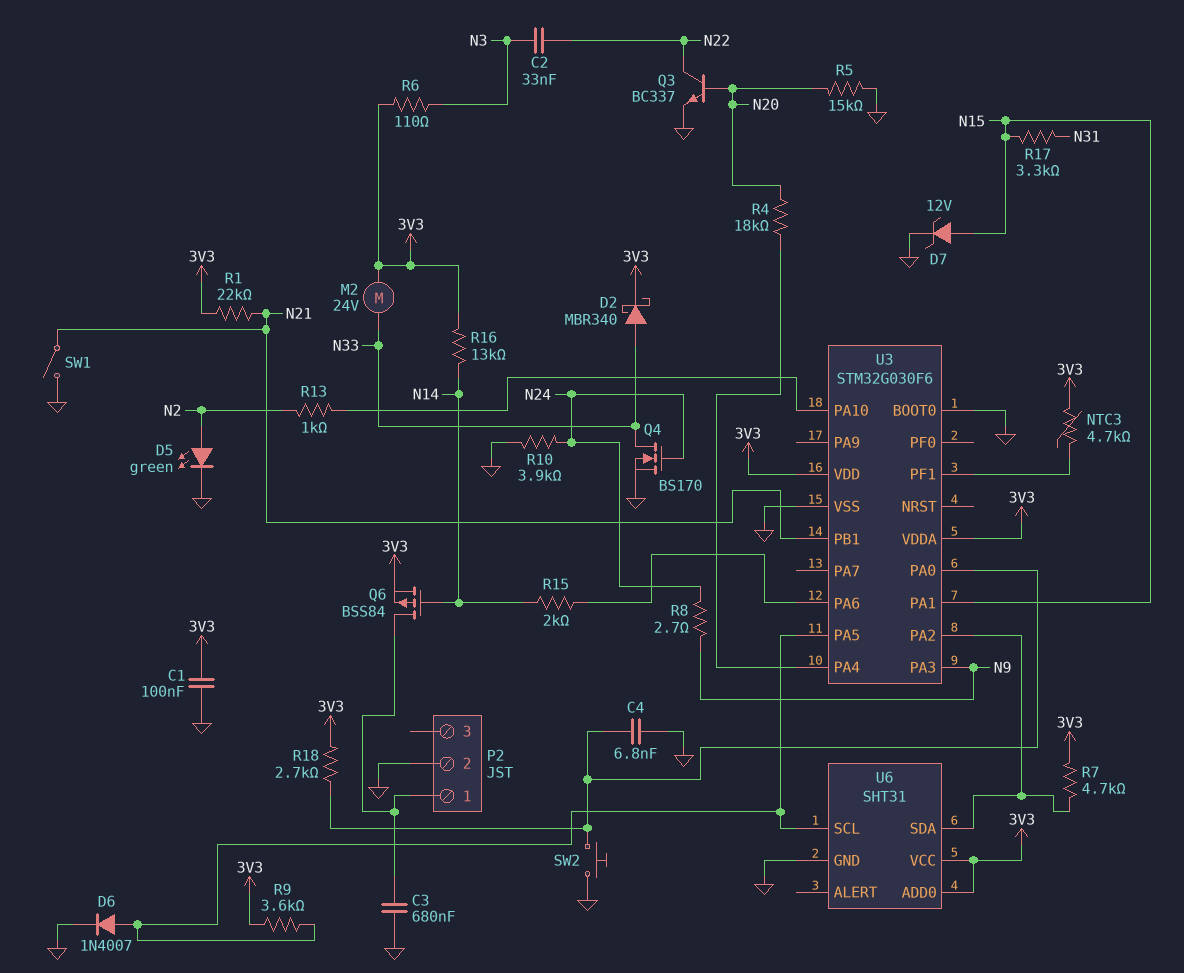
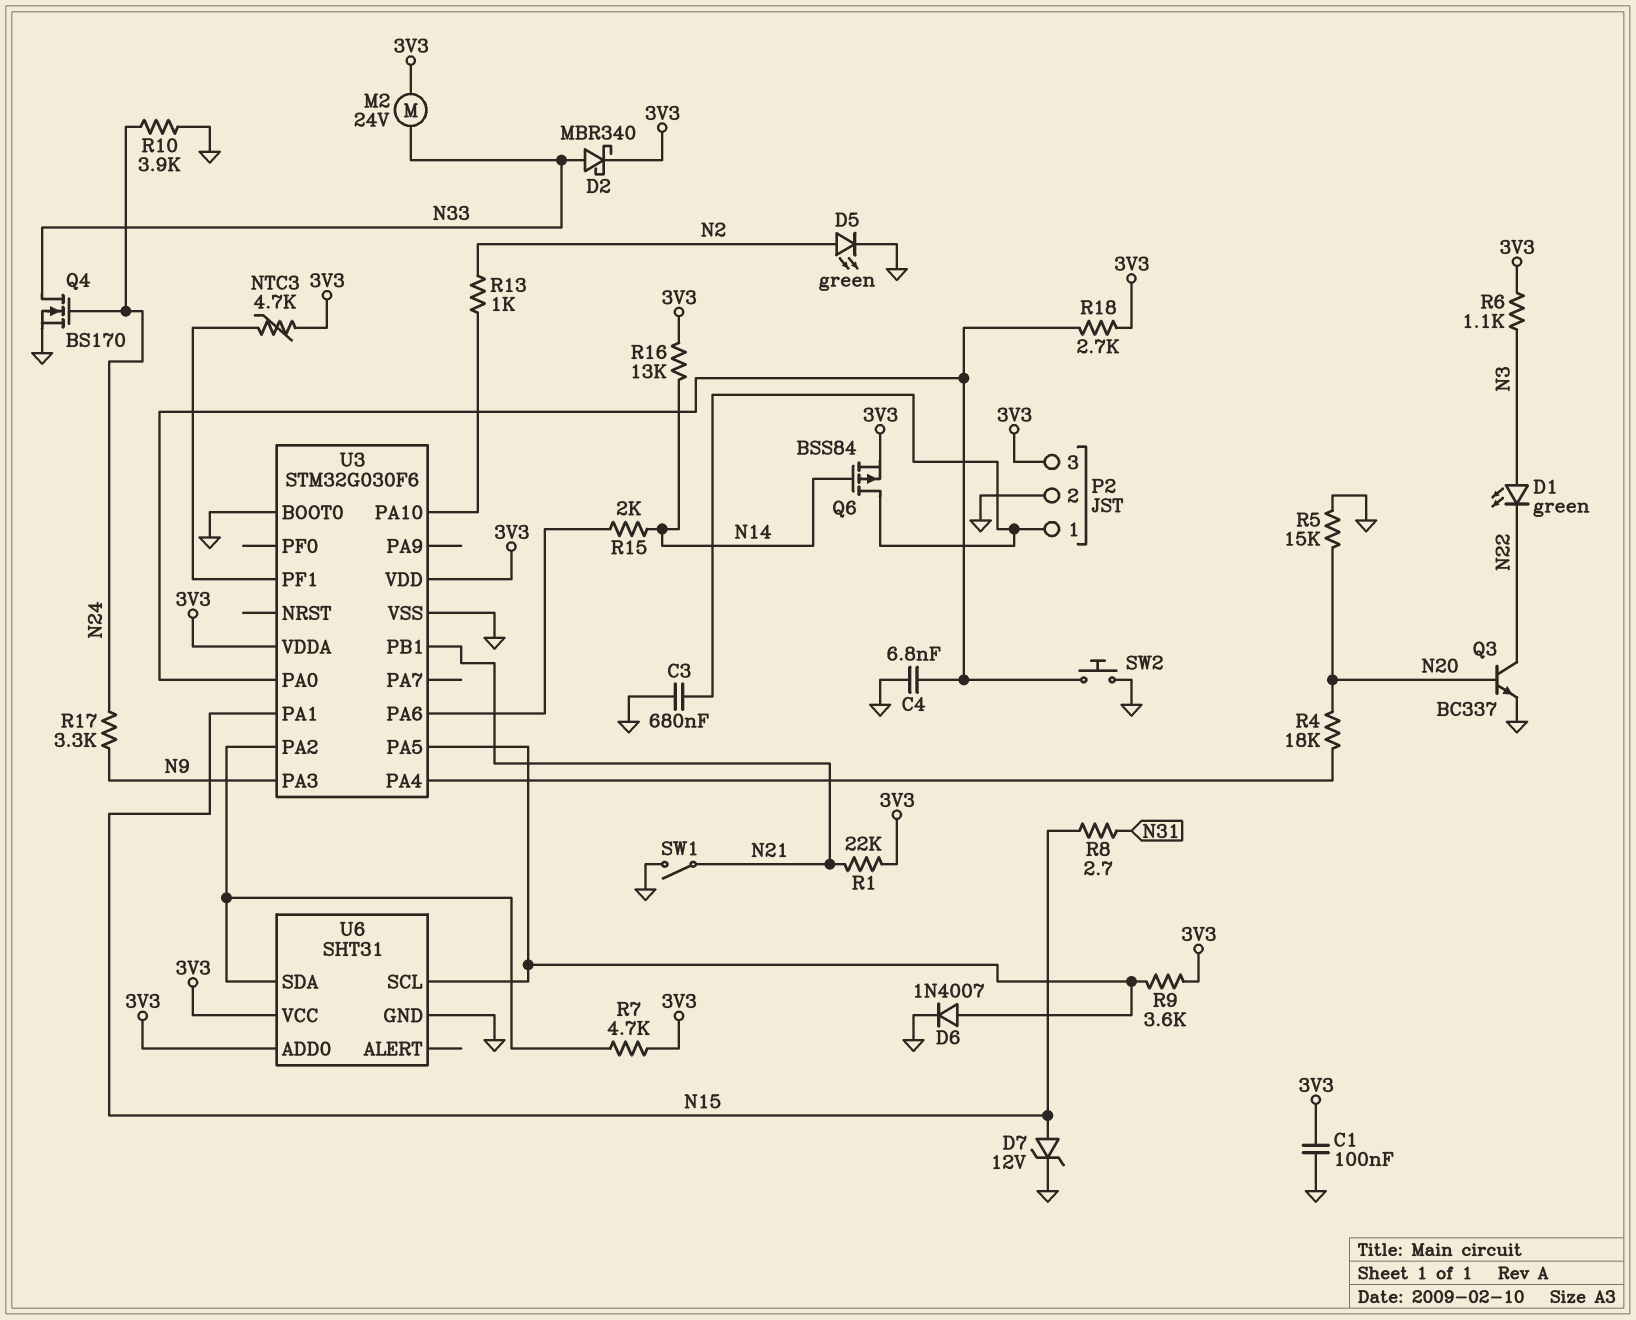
C2: 33nF (N3, N22) -> none
D1: none -> LED green (A N3, K N22)
P2 pin 3: none -> 3V3
R6: 110 (3V3, N3) -> 1.1k (3V3, N3)
R8: 2.7 (N9, N24) -> 2.7 (N15, N31)
R17: 3.3k (N15, N31) -> 3.3k (N9, N24)

